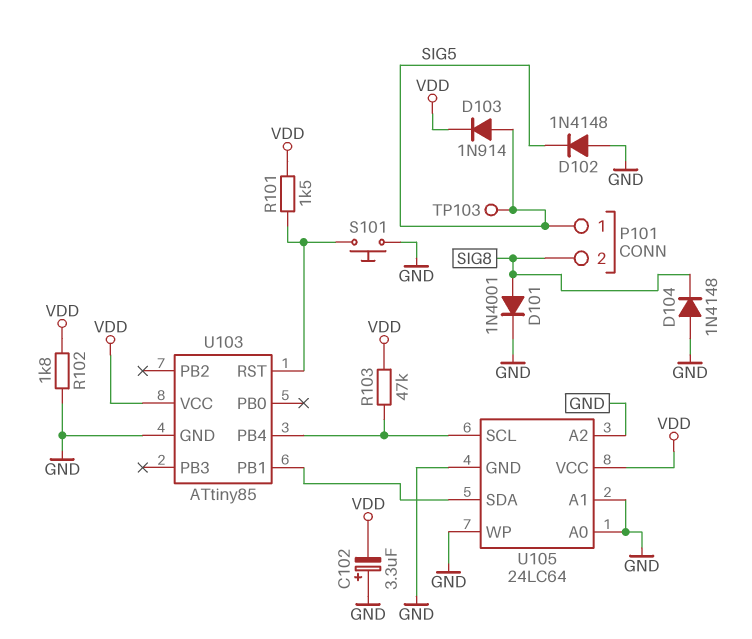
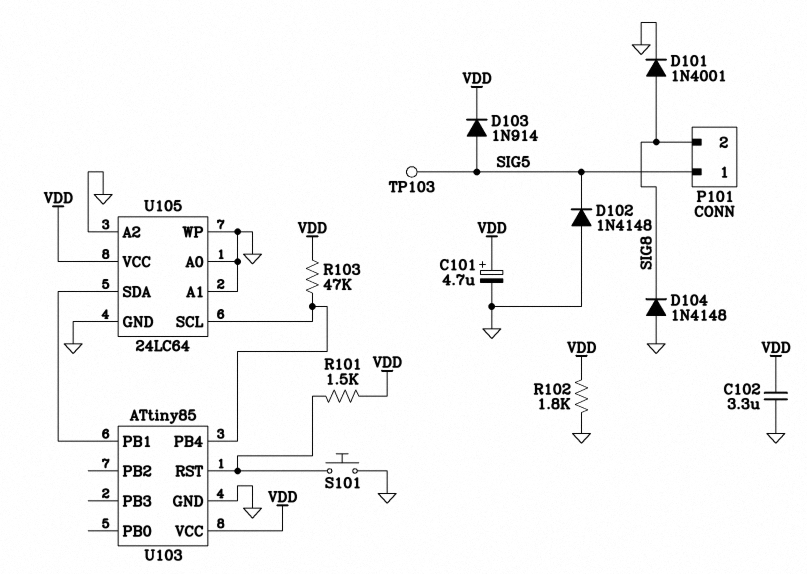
C101: none -> 4.7uF (plus VDD, minus GND)
C102: 3.3uF (plus GND, minus VDD) -> 3.3uF (GND, VDD)

